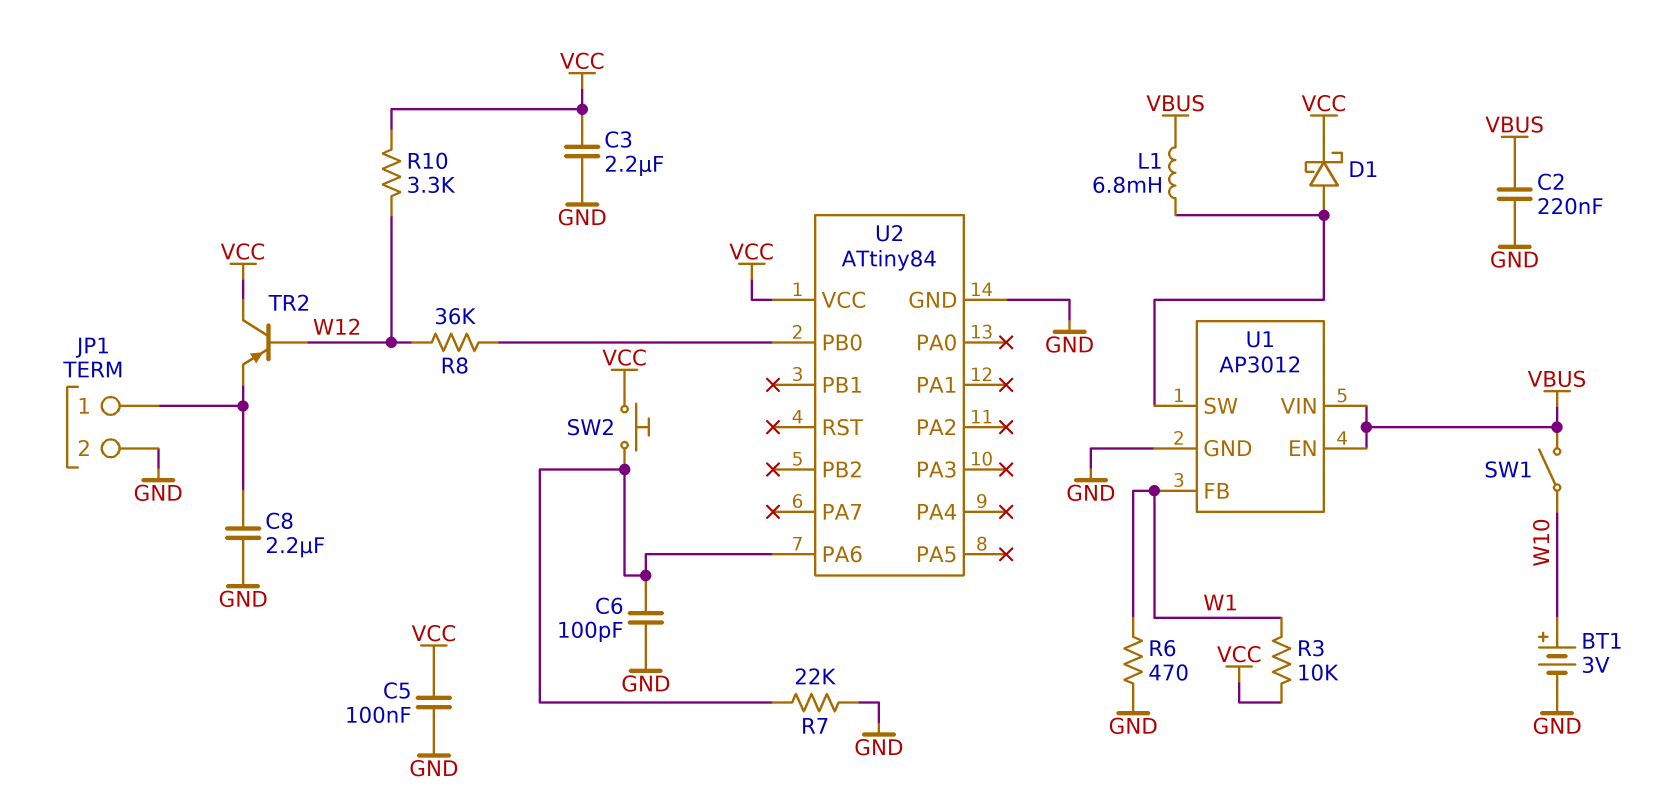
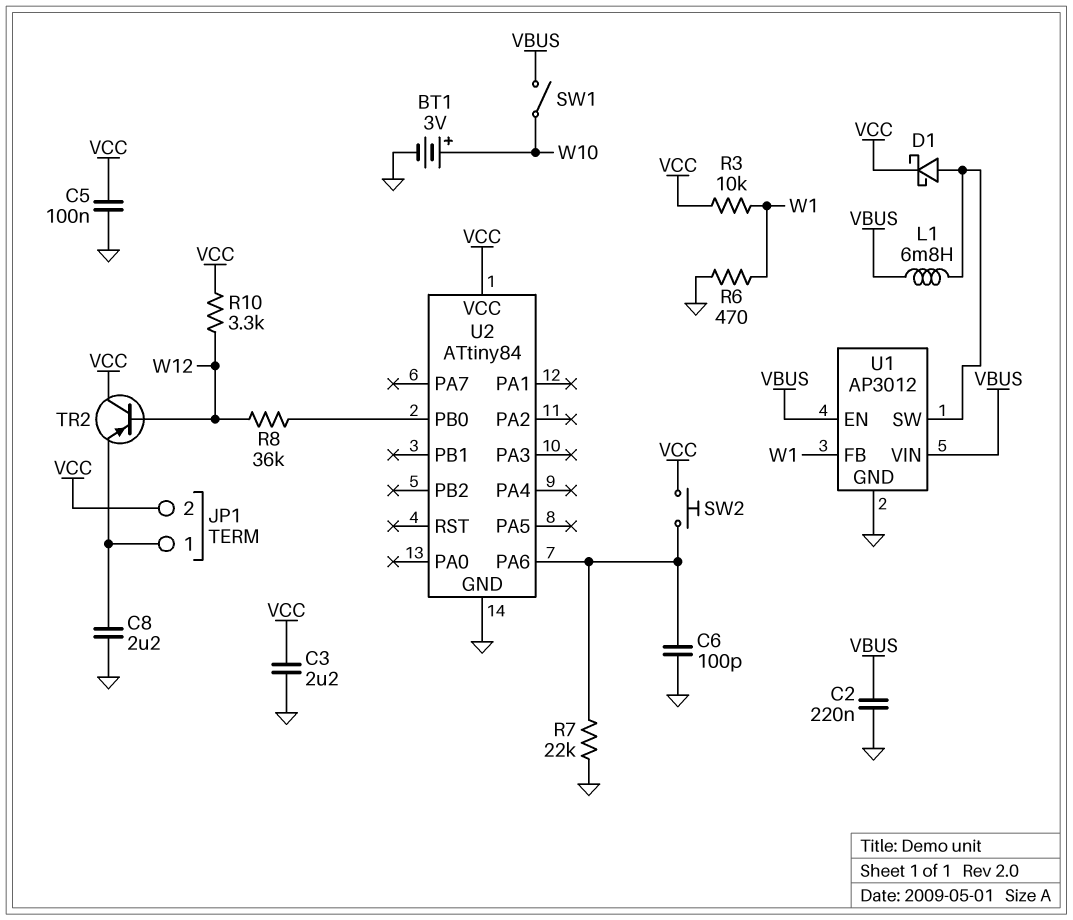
JP1 pin 2: GND -> VCC

